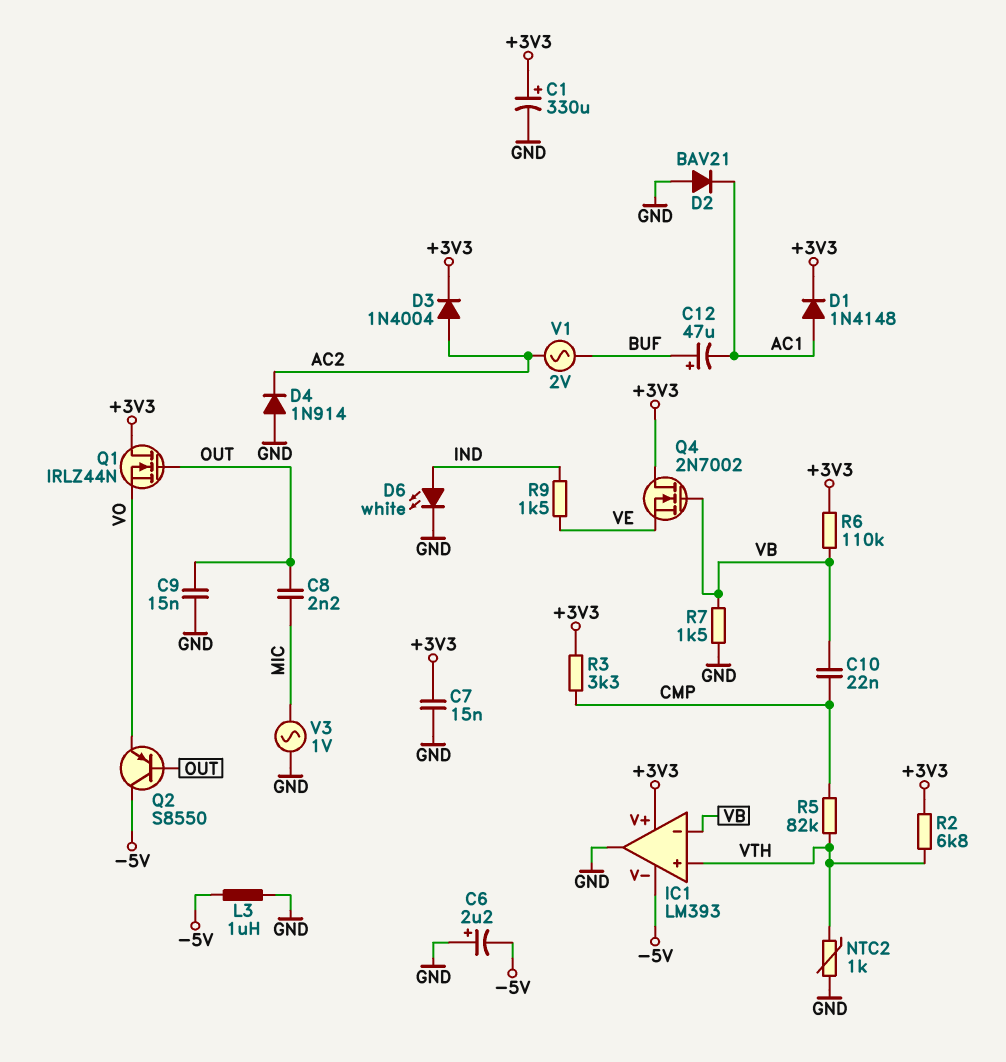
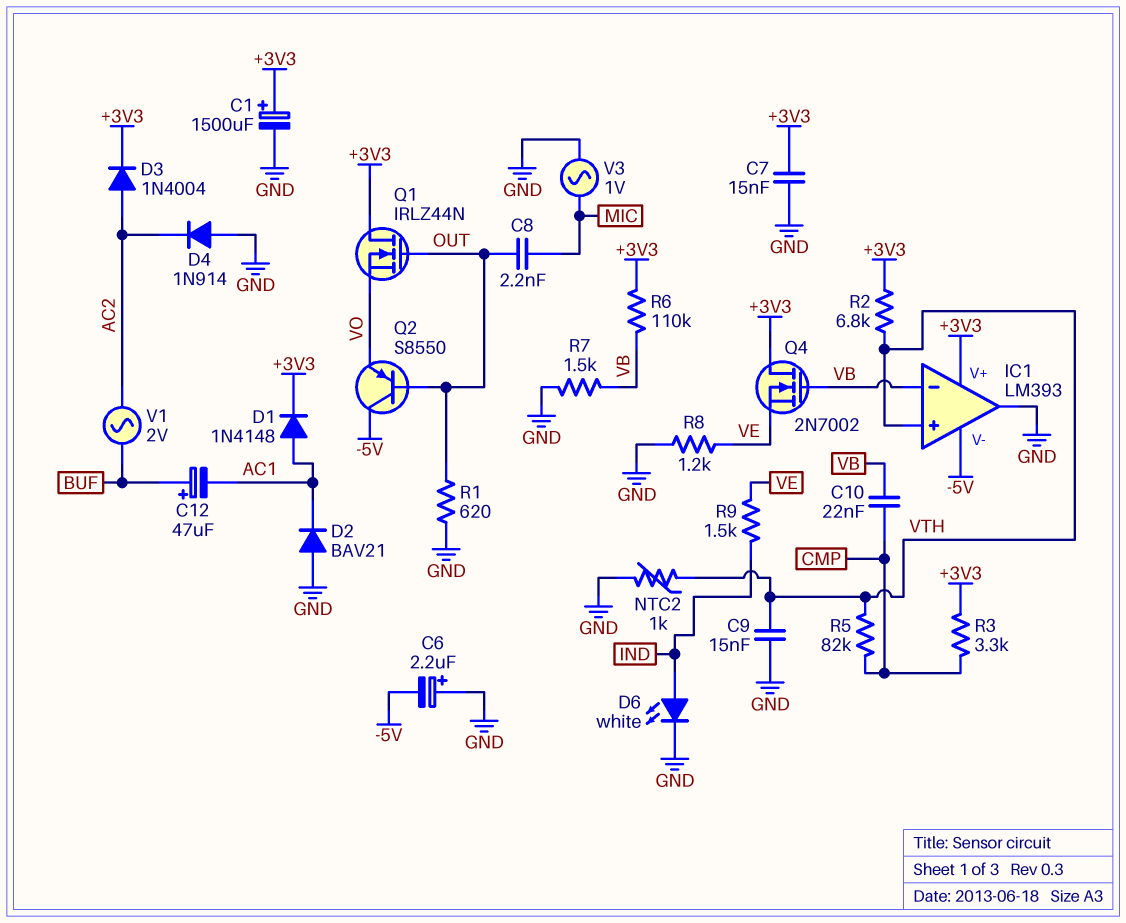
C1: 330uF (plus +3V3, minus GND) -> 1500uF (plus +3V3, minus GND)
C9: 15nF (GND, OUT) -> 15nF (GND, VTH)
L3: 1uH (-5V, GND) -> none
R1: none -> 620 (GND, OUT)
R8: none -> 1.2k (GND, VE)

